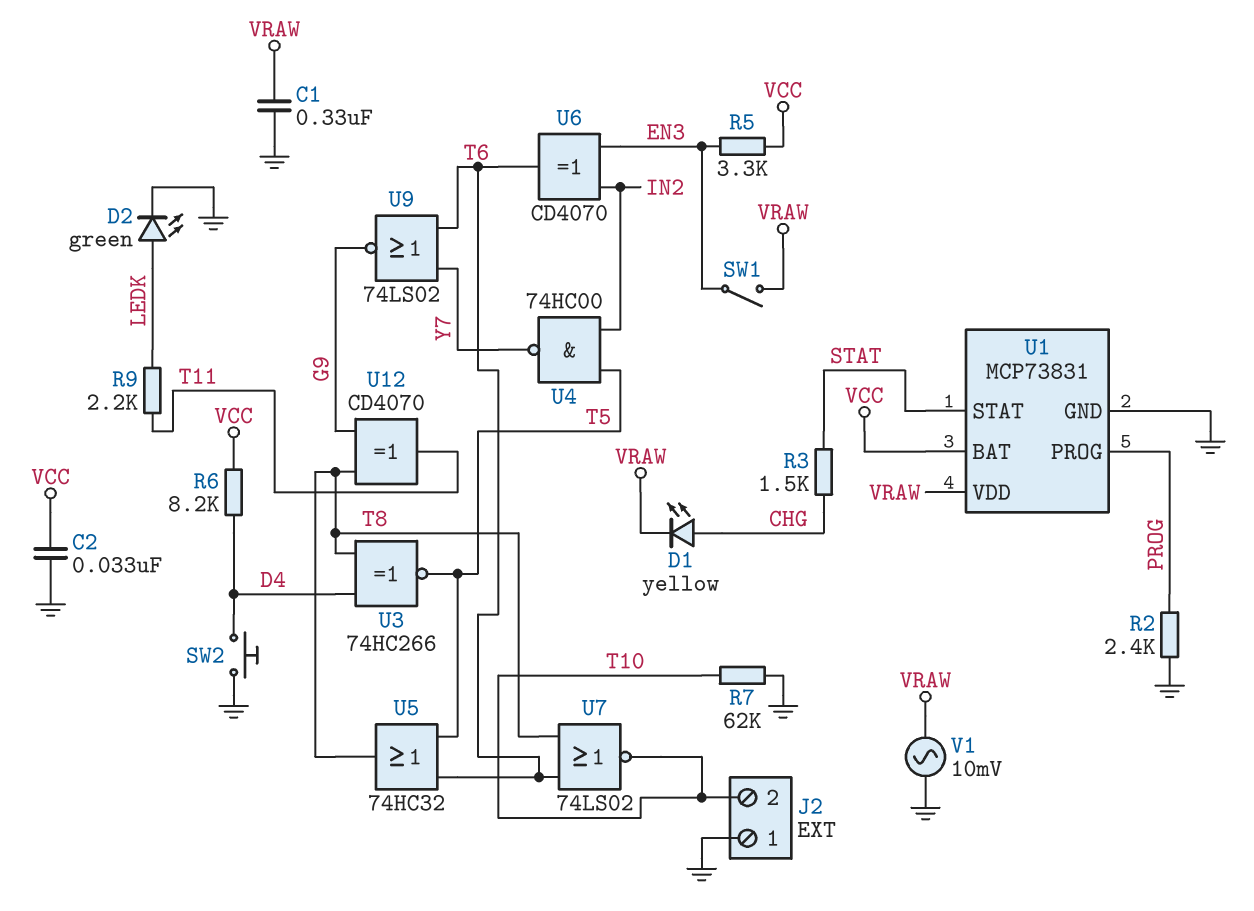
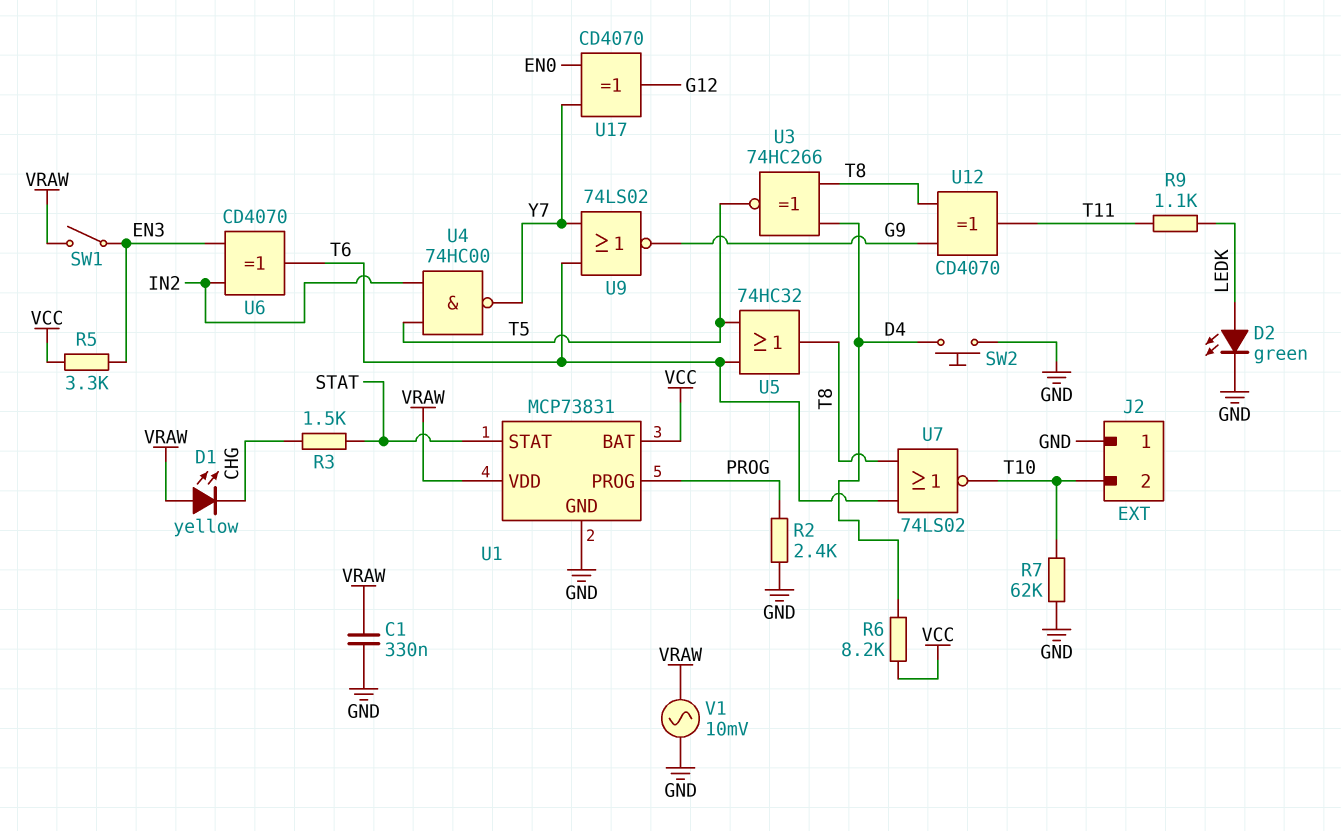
C2: 33nF (GND, VCC) -> none
D1: LED yellow (A CHG, K VRAW) -> LED yellow (A VRAW, K CHG)
R9: 2.2k (LEDK, T11) -> 1.1k (LEDK, T11)
U17: none -> XOR CD4070 (in EN0, in Y7, out G12)

